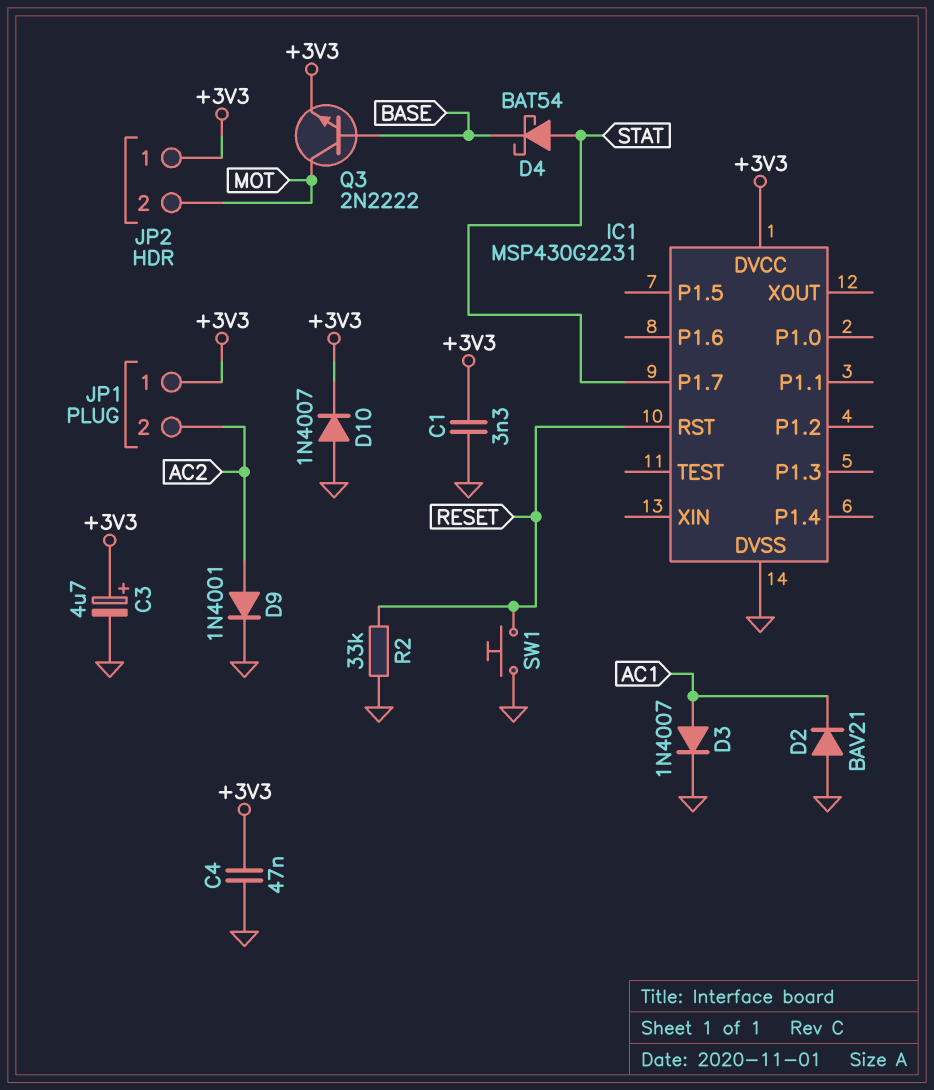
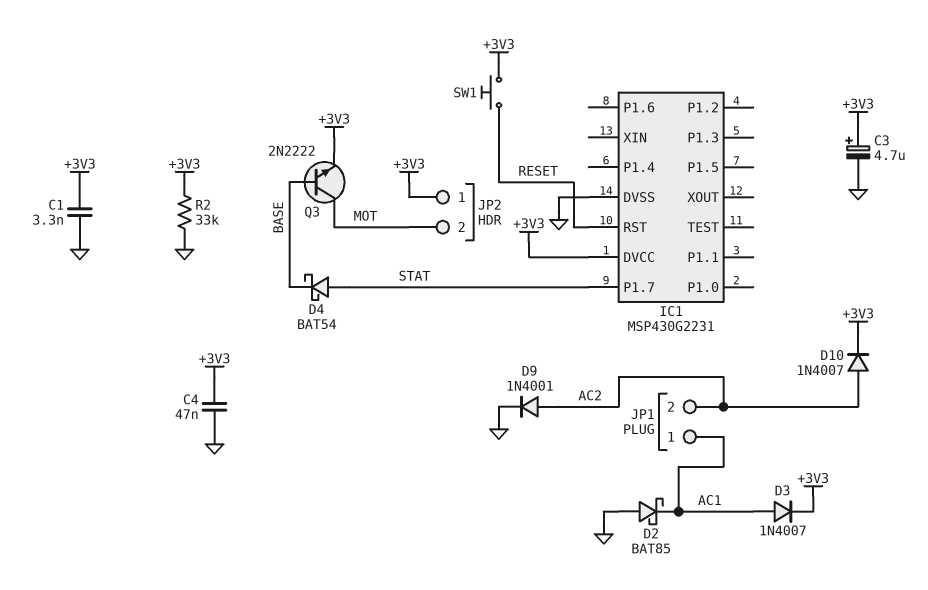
D2: diode BAV21 (A GND, K AC1) -> schottky BAT85 (A GND, K AC1)
D3: diode 1N4007 (A AC1, K GND) -> diode 1N4007 (A AC1, K +3V3)
D10: diode 1N4007 (A GND, K +3V3) -> diode 1N4007 (A AC2, K +3V3)
JP1 pin 1: +3V3 -> AC1
R2: 33k (GND, RESET) -> 33k (+3V3, GND)
SW1: button (GND, RESET) -> button (+3V3, RESET)

